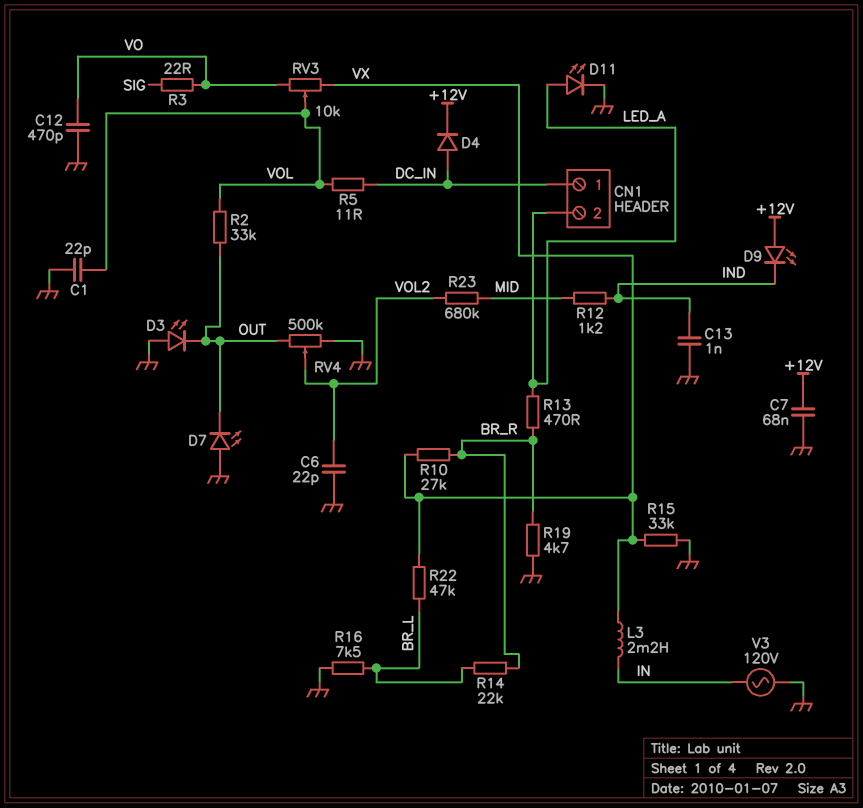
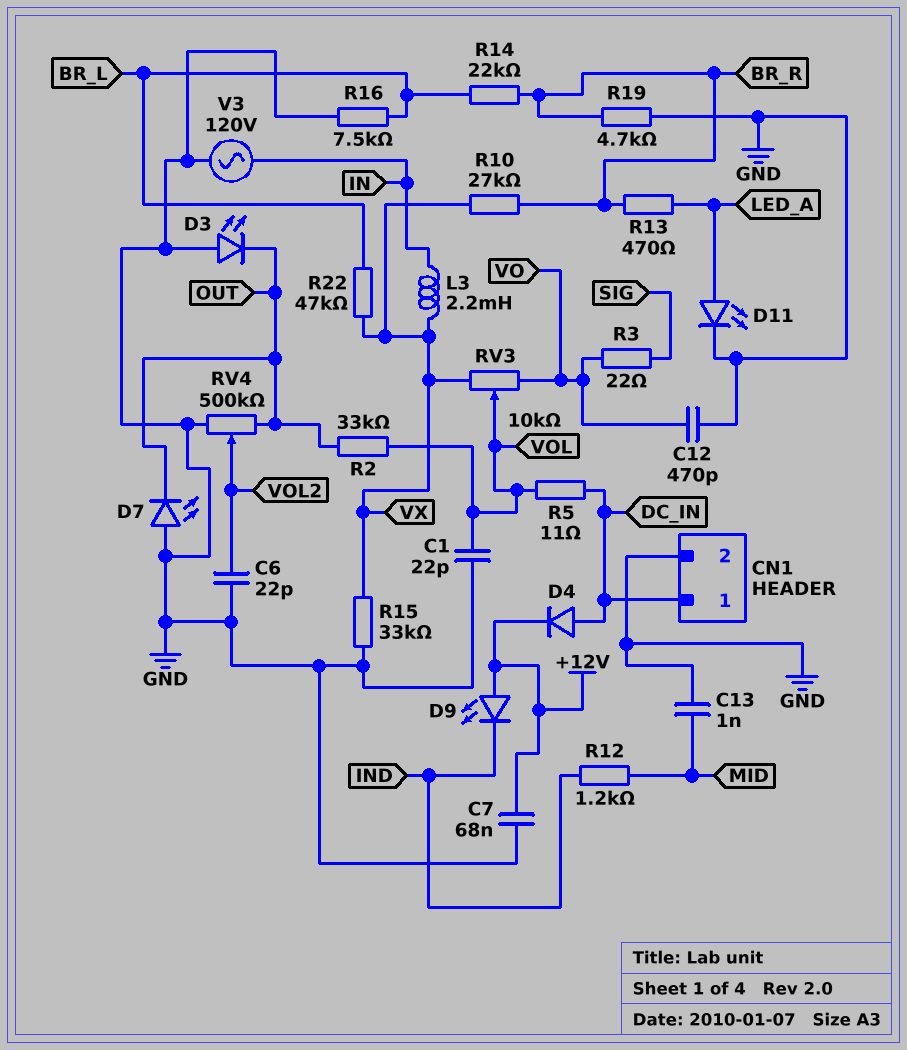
C13: 1nF (GND, IND) -> 1nF (GND, MID)
CN1 pin 2: LED_A -> GND
R23: 680k (MID, VOL2) -> none

